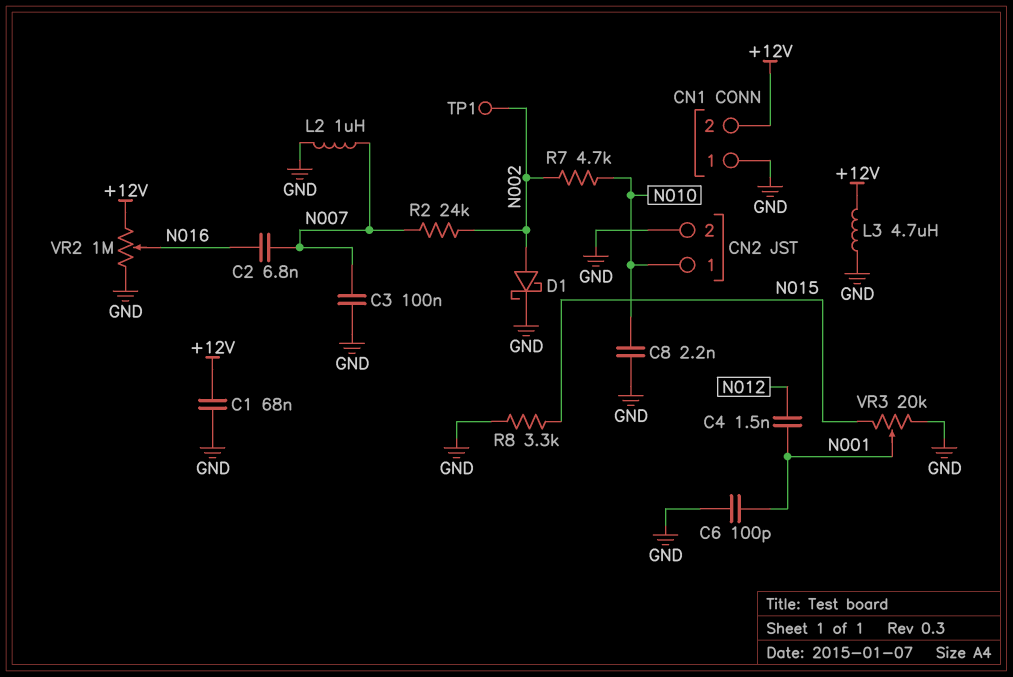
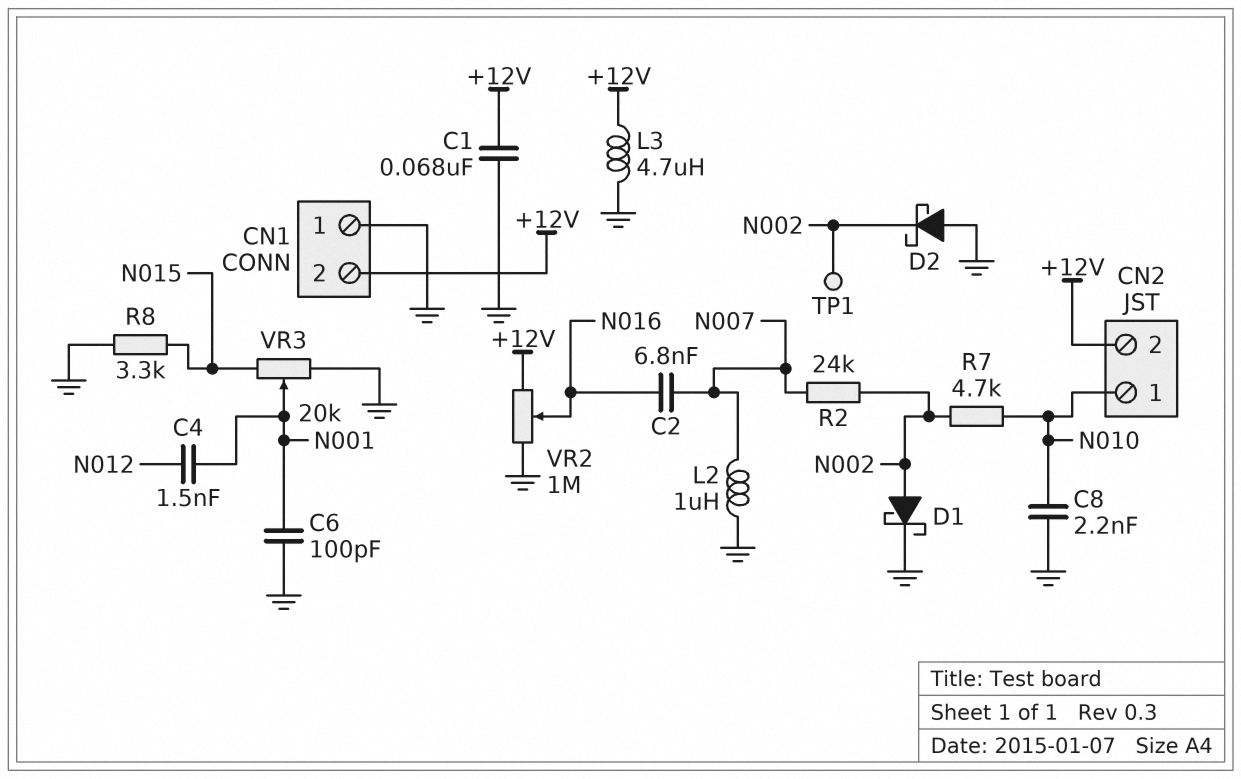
C3: 100nF (GND, N007) -> none
CN2 pin 2: GND -> +12V
D2: none -> schottky (A GND, K N002)

